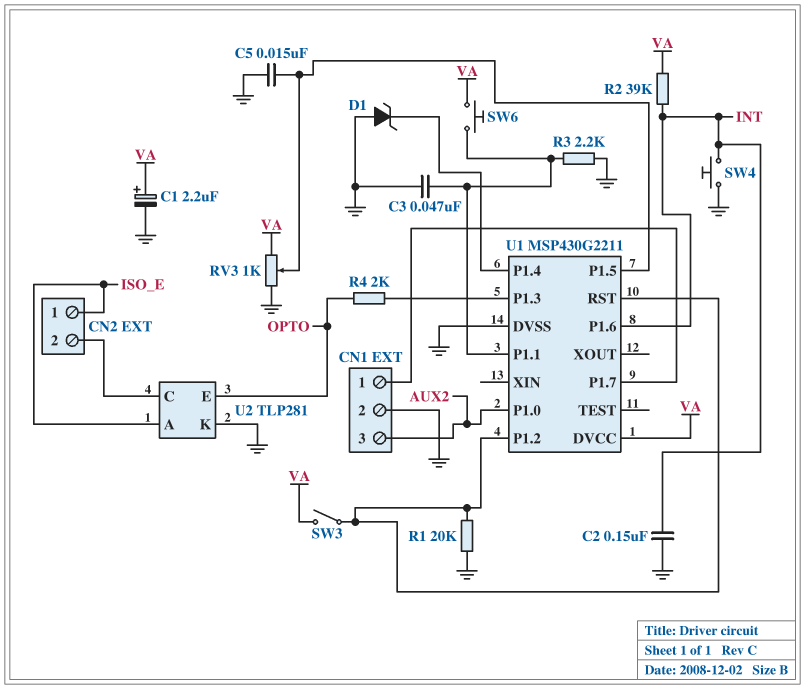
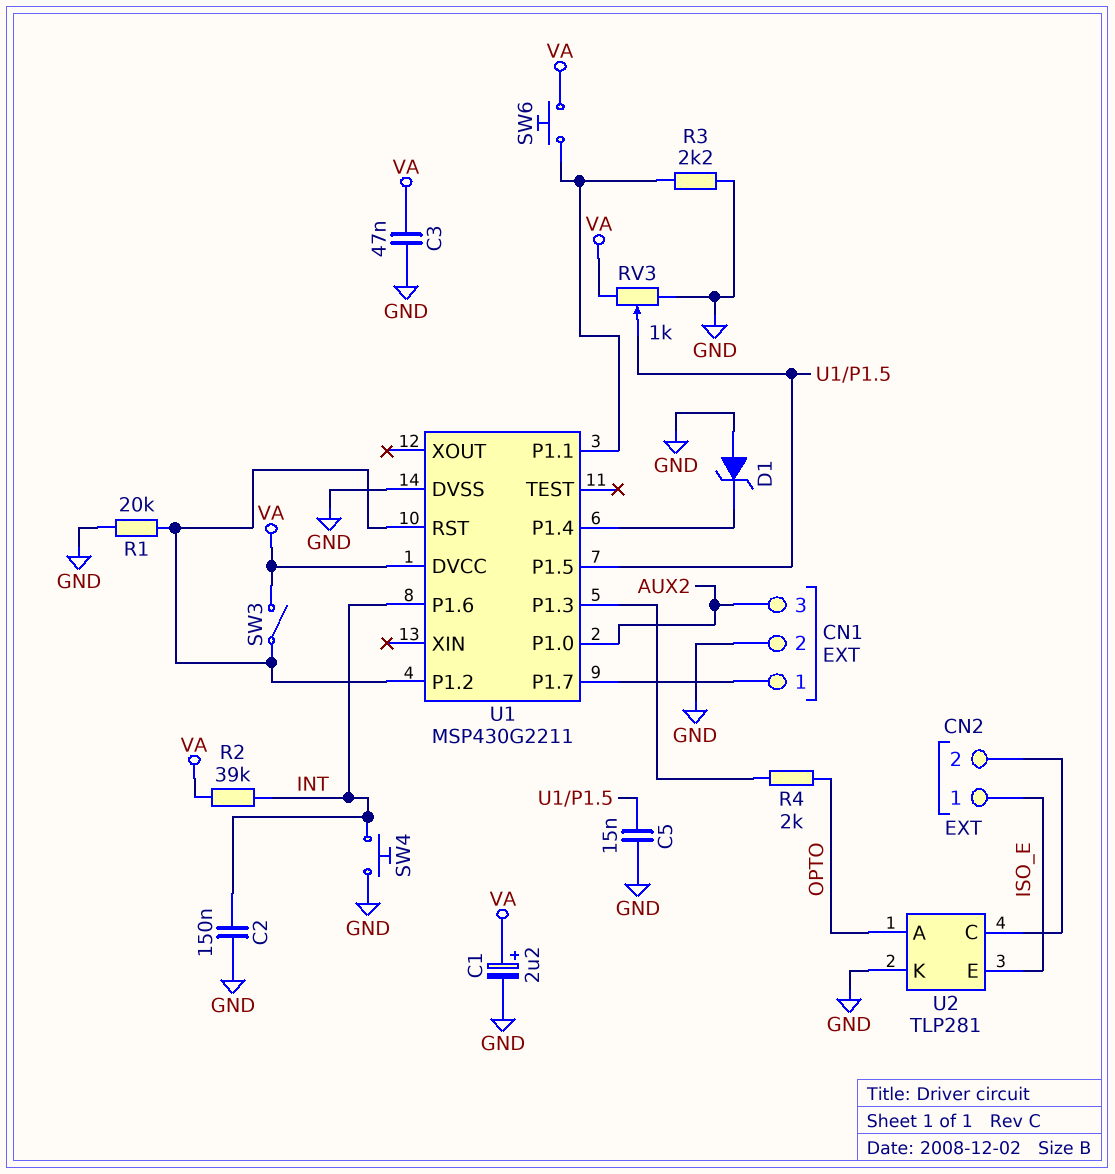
C3: 47nF (GND, U1/P1.1) -> 47nF (GND, VA)
U2 pin A: ISO_E -> OPTO
U2 pin E: OPTO -> ISO_E

